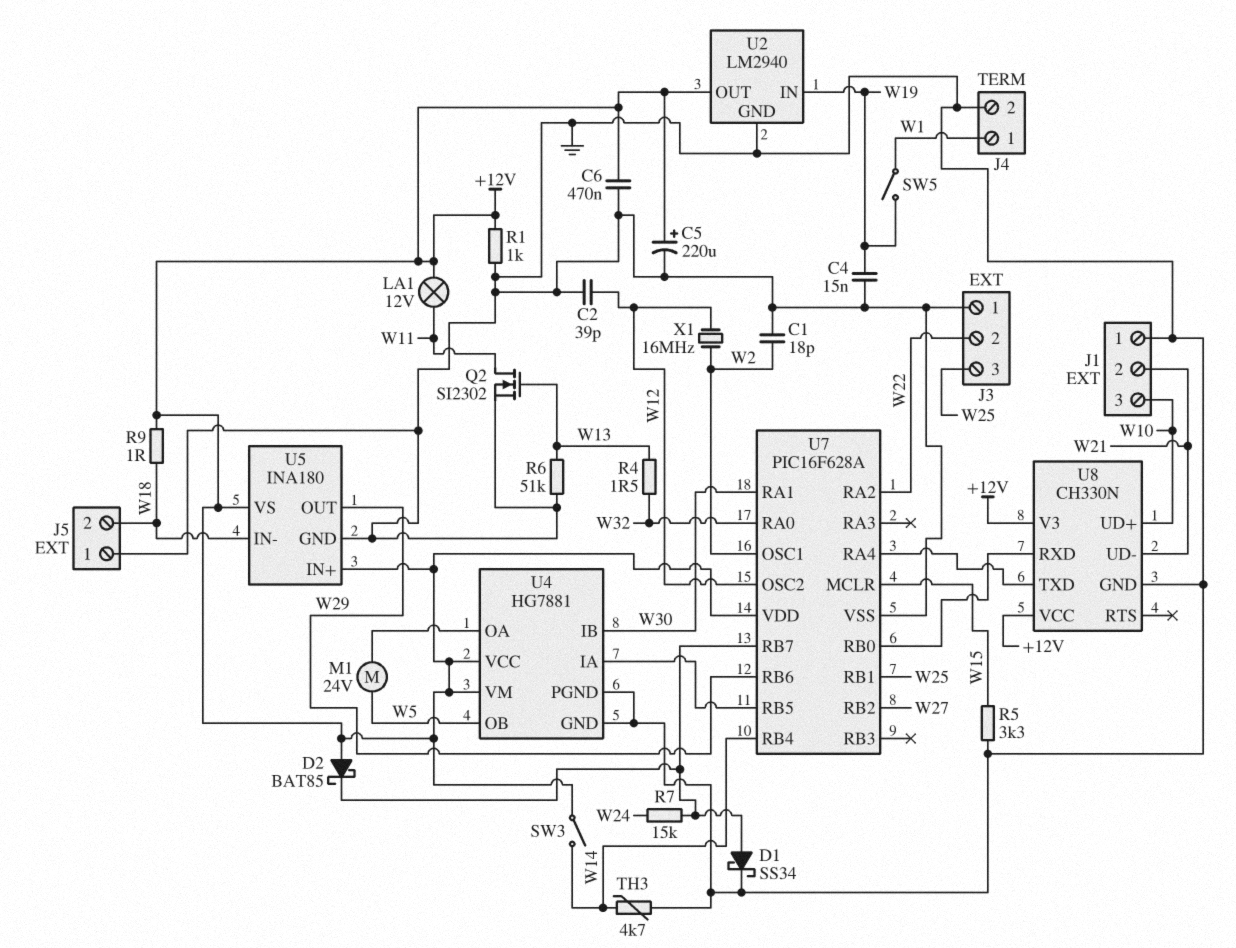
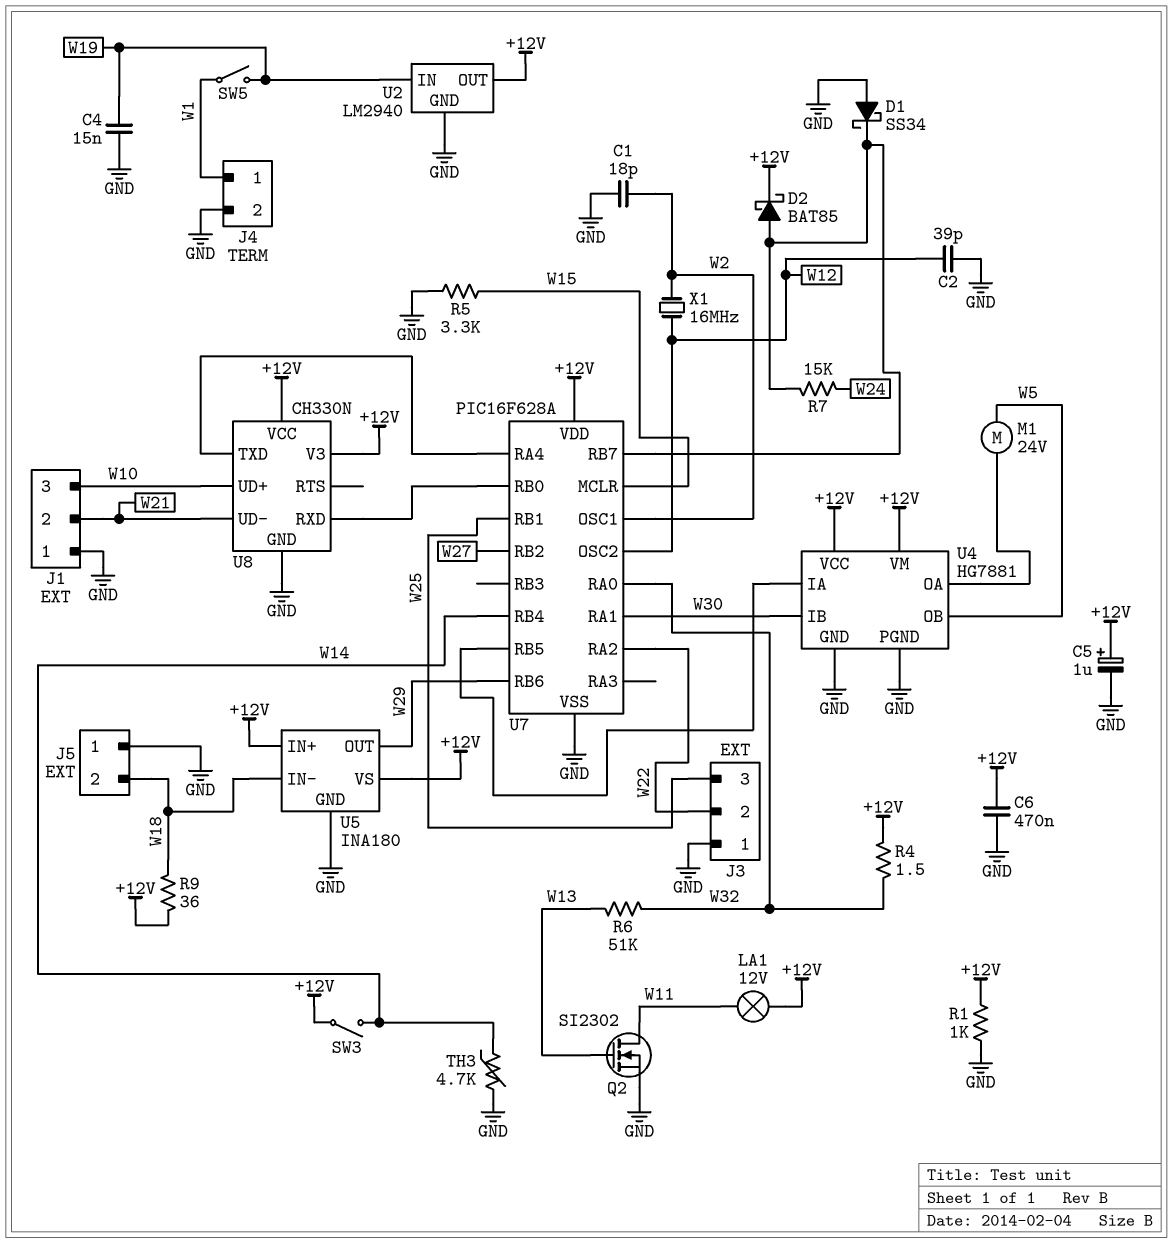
C5: 220uF (plus +12V, minus GND) -> 1uF (plus +12V, minus GND)
D1: schottky SS34 (A U7/RB7, K GND) -> schottky SS34 (A GND, K U7/RB7)
D2: schottky BAT85 (A +12V, K U7/RB7) -> schottky BAT85 (A U7/RB7, K +12V)
R4: 1.5 (W13, W32) -> 1.5 (+12V, W32)
R6: 51k (GND, W13) -> 51k (W13, W32)
R9: 1 (+12V, W18) -> 36 (+12V, W18)

